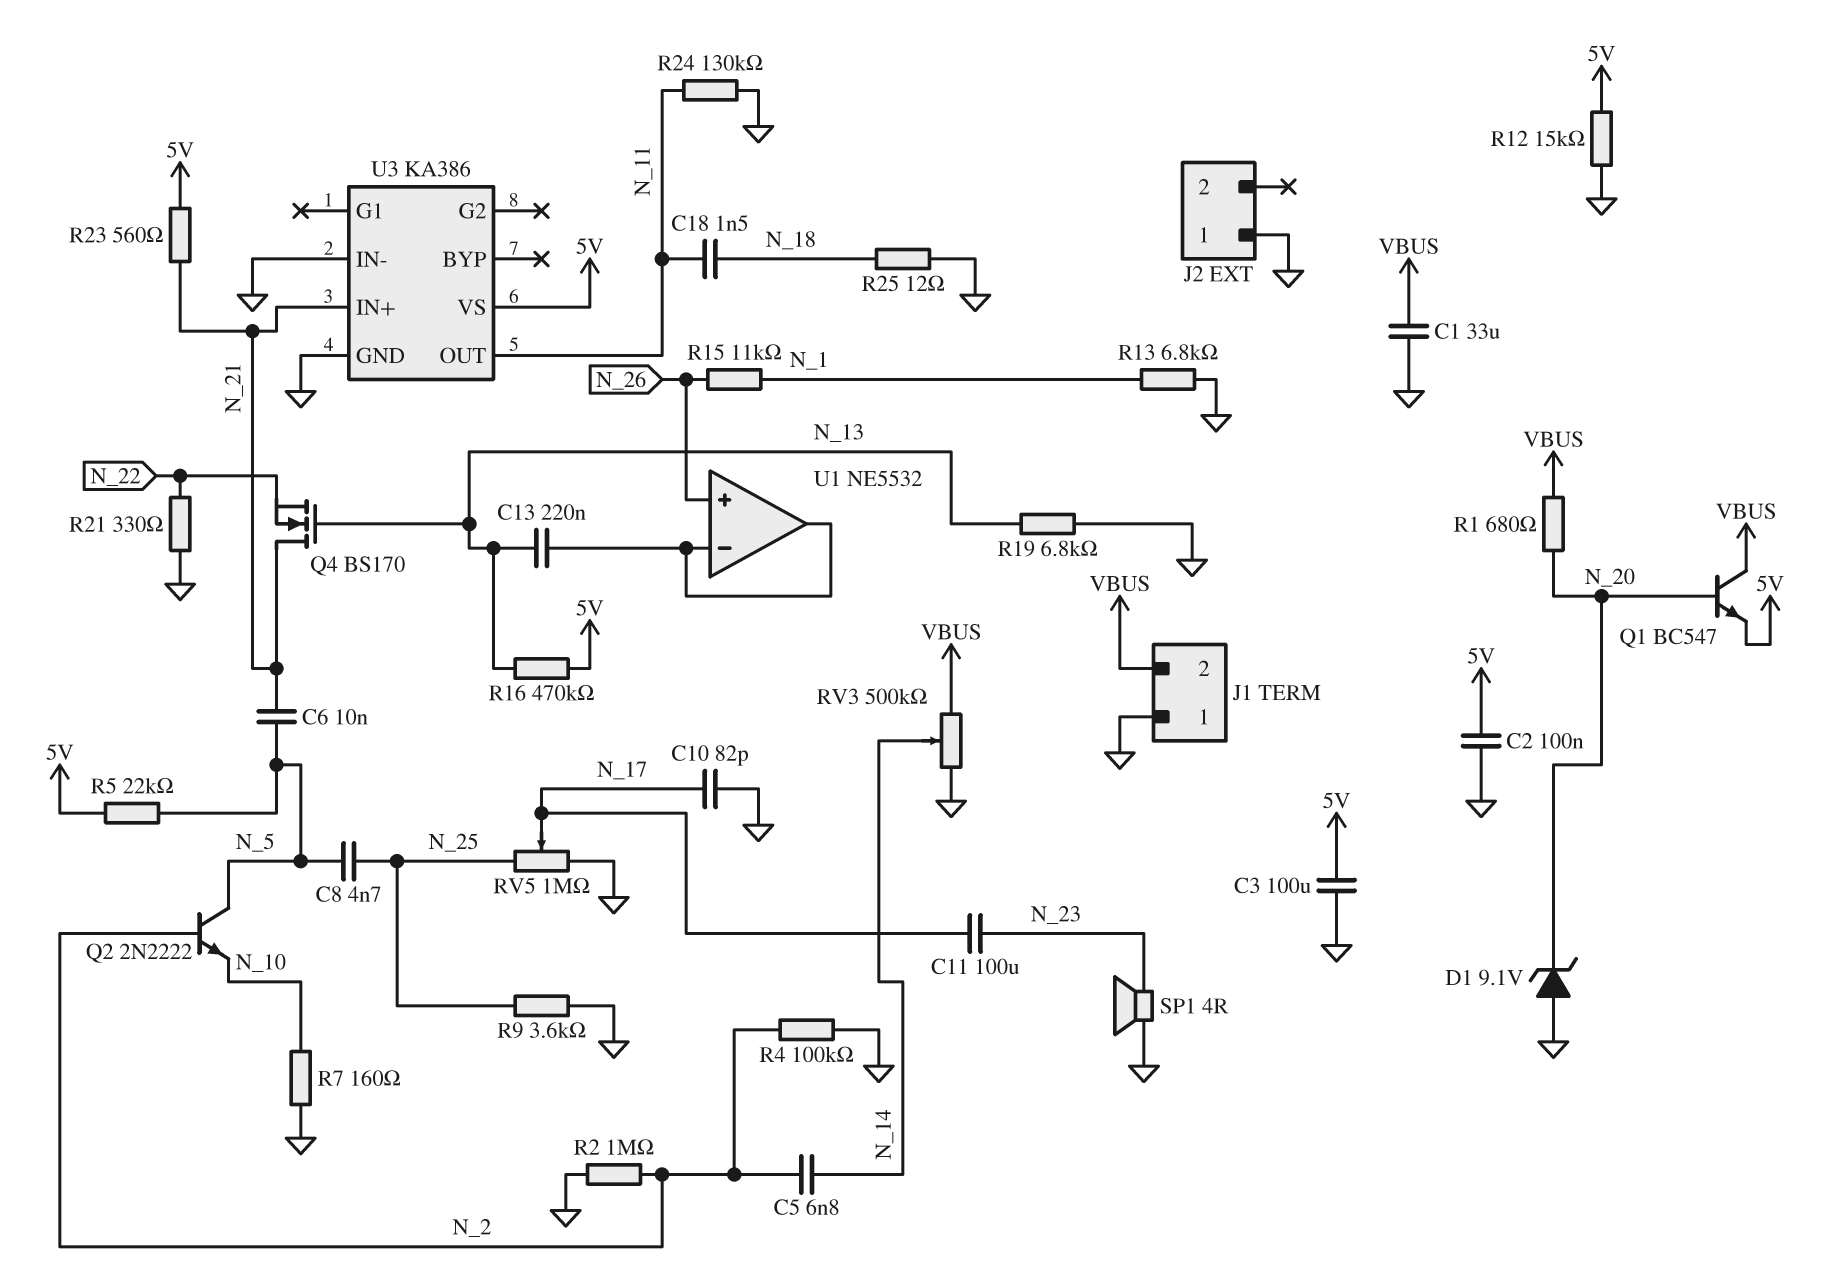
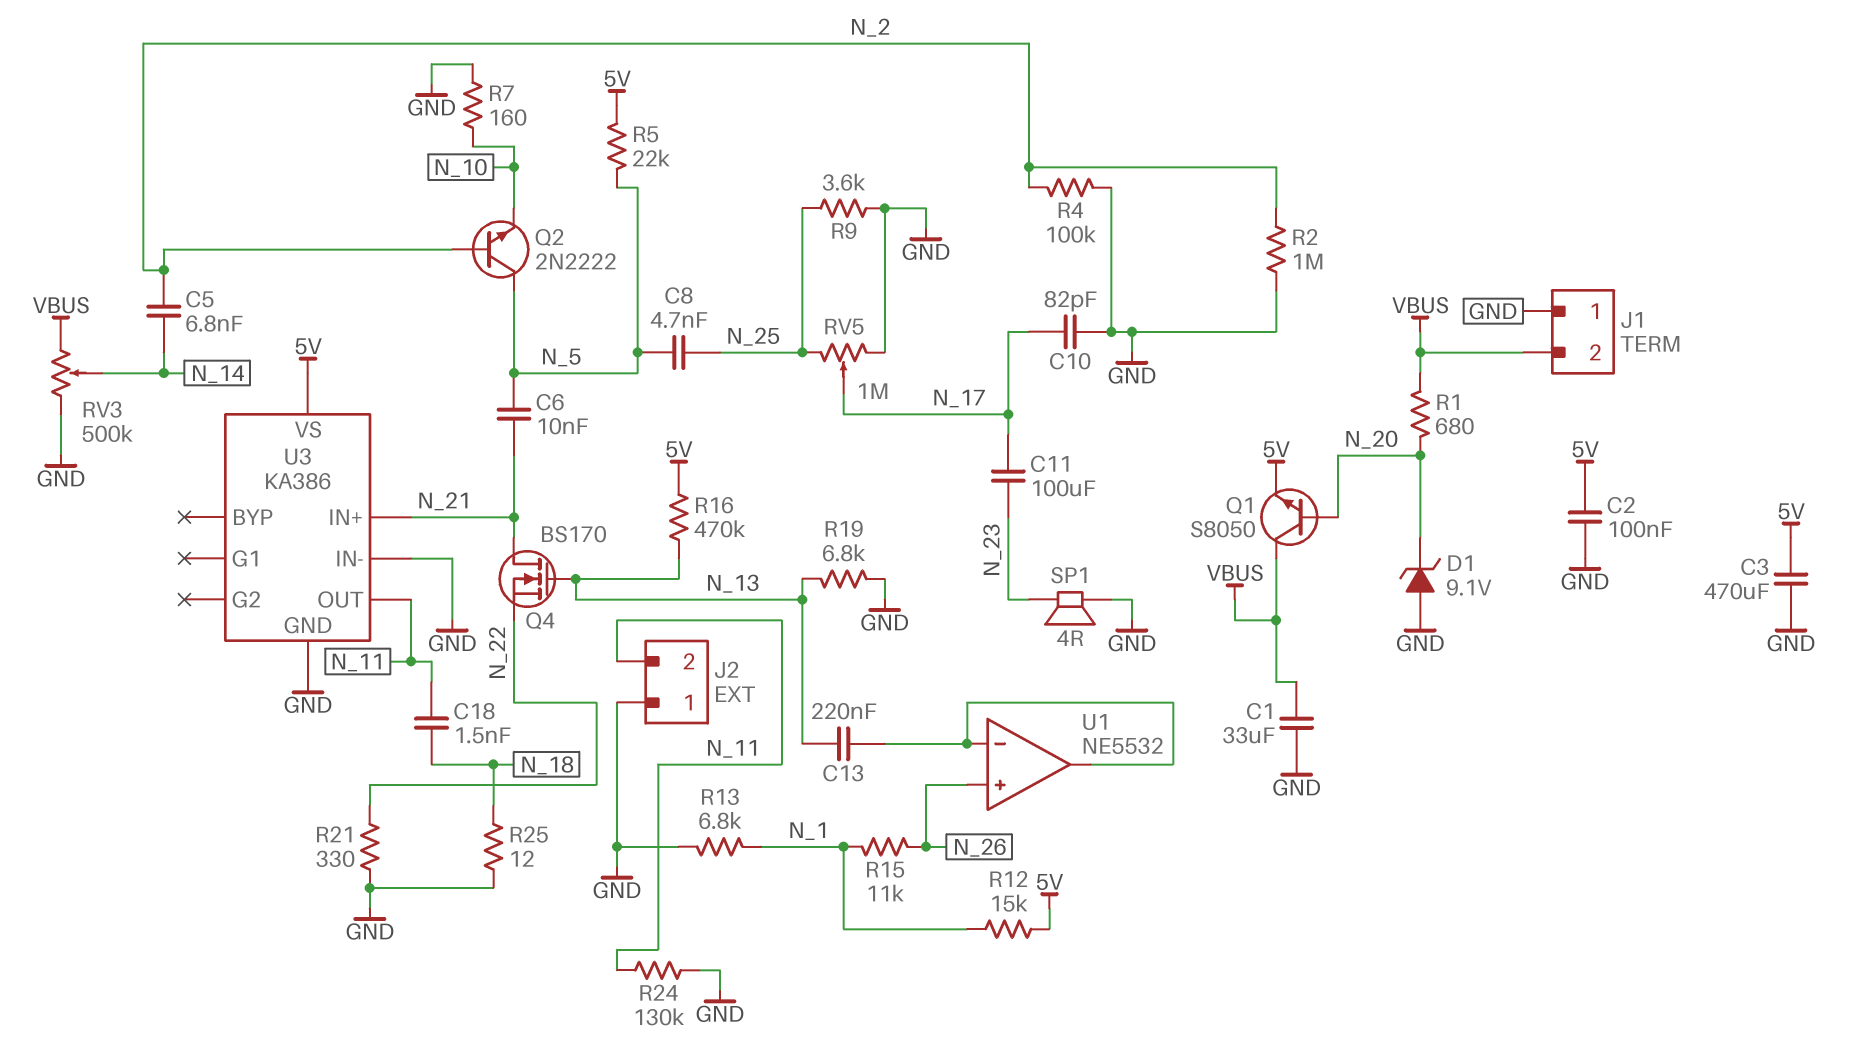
C3: 100uF (5V, GND) -> 470uF (5V, GND)
J2 pin 2: none -> N_11
Q1: NPN BC547 (B N_20, C VBUS, E 5V) -> NPN S8050 (B N_20, C VBUS, E 5V)
R12: 15k (5V, GND) -> 15k (5V, N_1)
R23: 560 (5V, N_21) -> none

